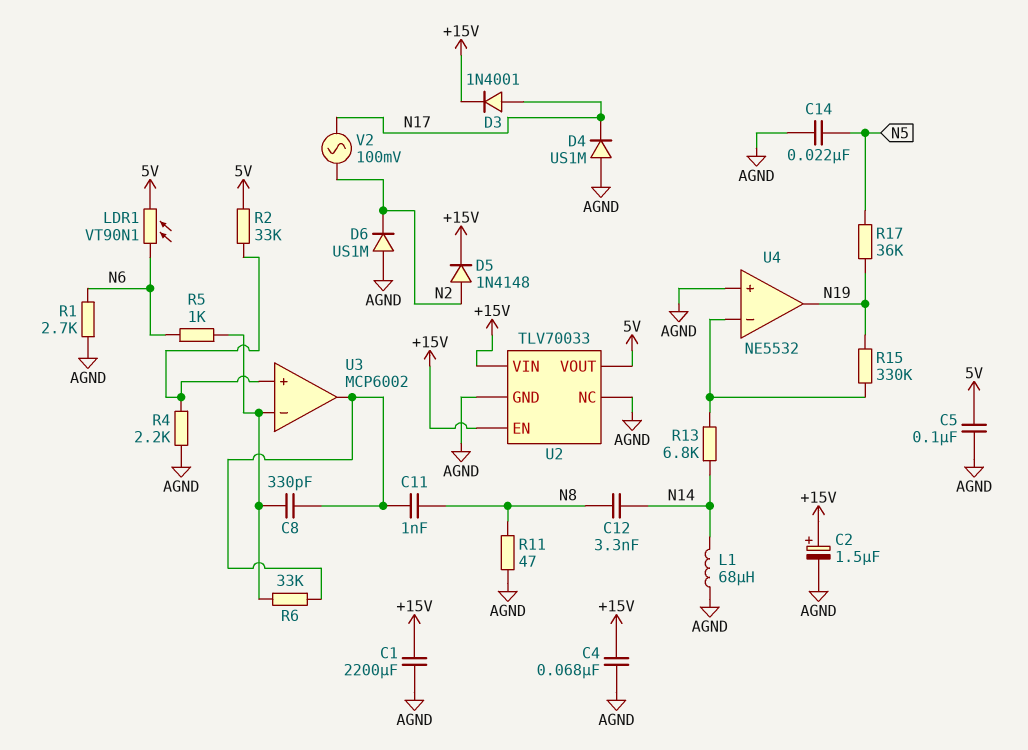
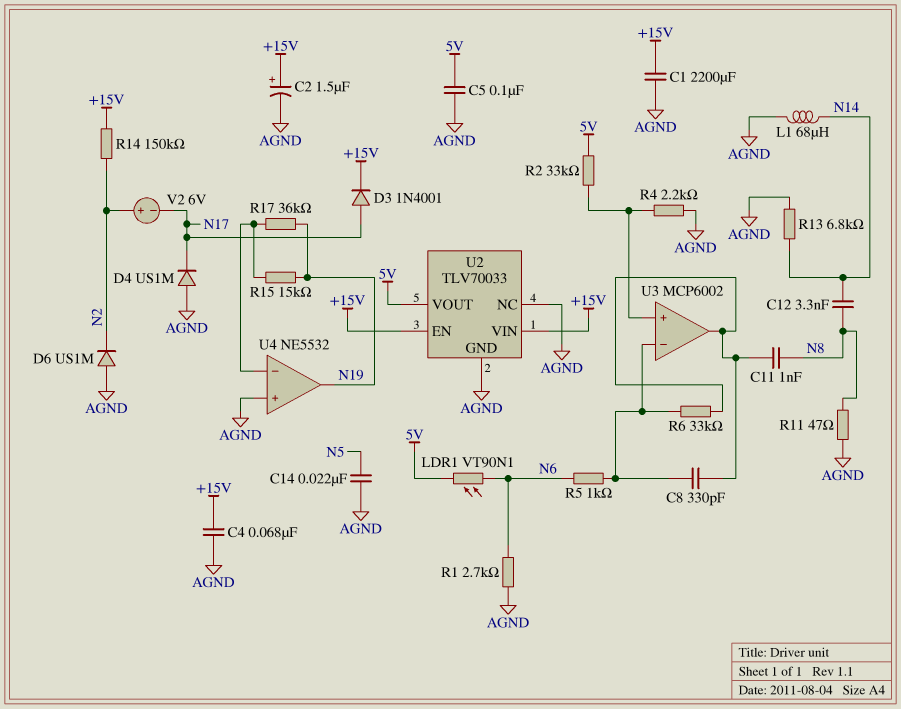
D5: diode 1N4148 (A N2, K +15V) -> none
R13: 6.8k (N14, U4/in-) -> 6.8k (AGND, N14)
R14: none -> 150k (+15V, N2)
R15: 330k (N19, U4/in-) -> 15k (N19, U4/in-)
R17: 36k (N5, N19) -> 36k (N19, U4/in-)
V2: AC 100mV (N2, N17) -> 6V (plus N2, minus N17)

